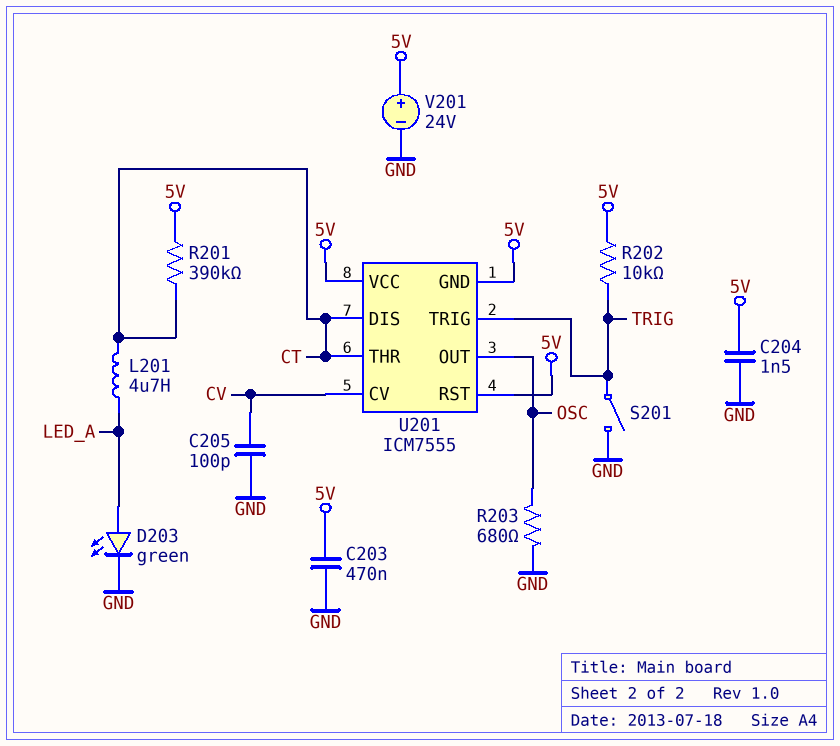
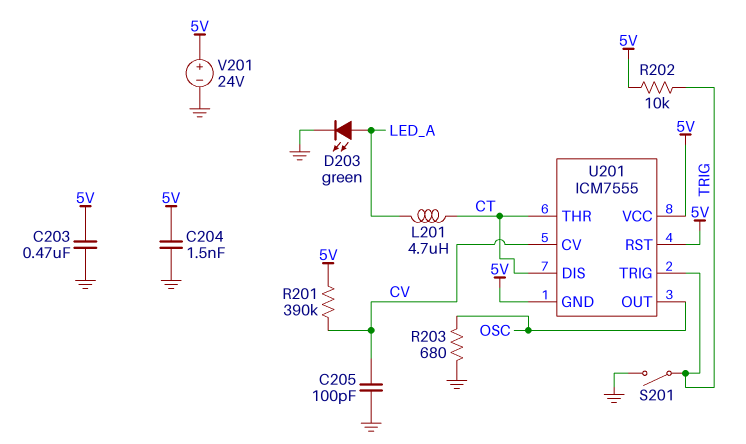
R201: 390k (5V, CT) -> 390k (5V, CV)

